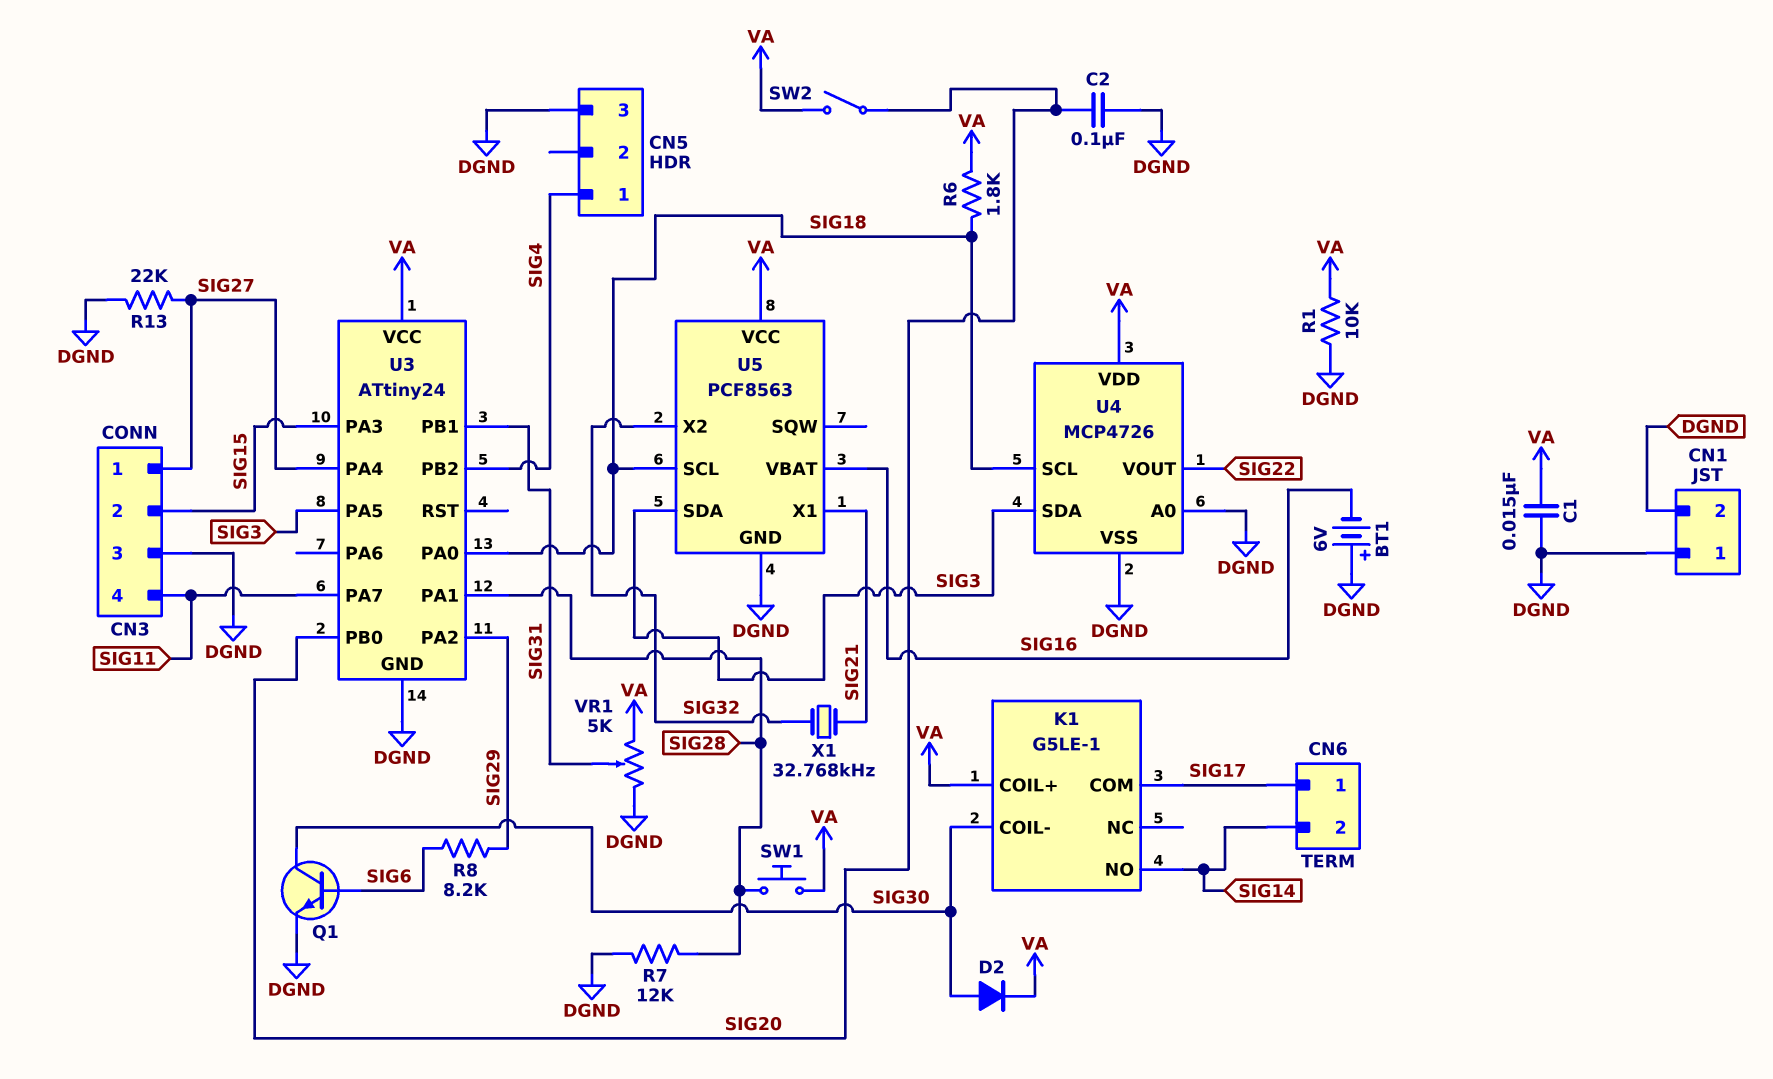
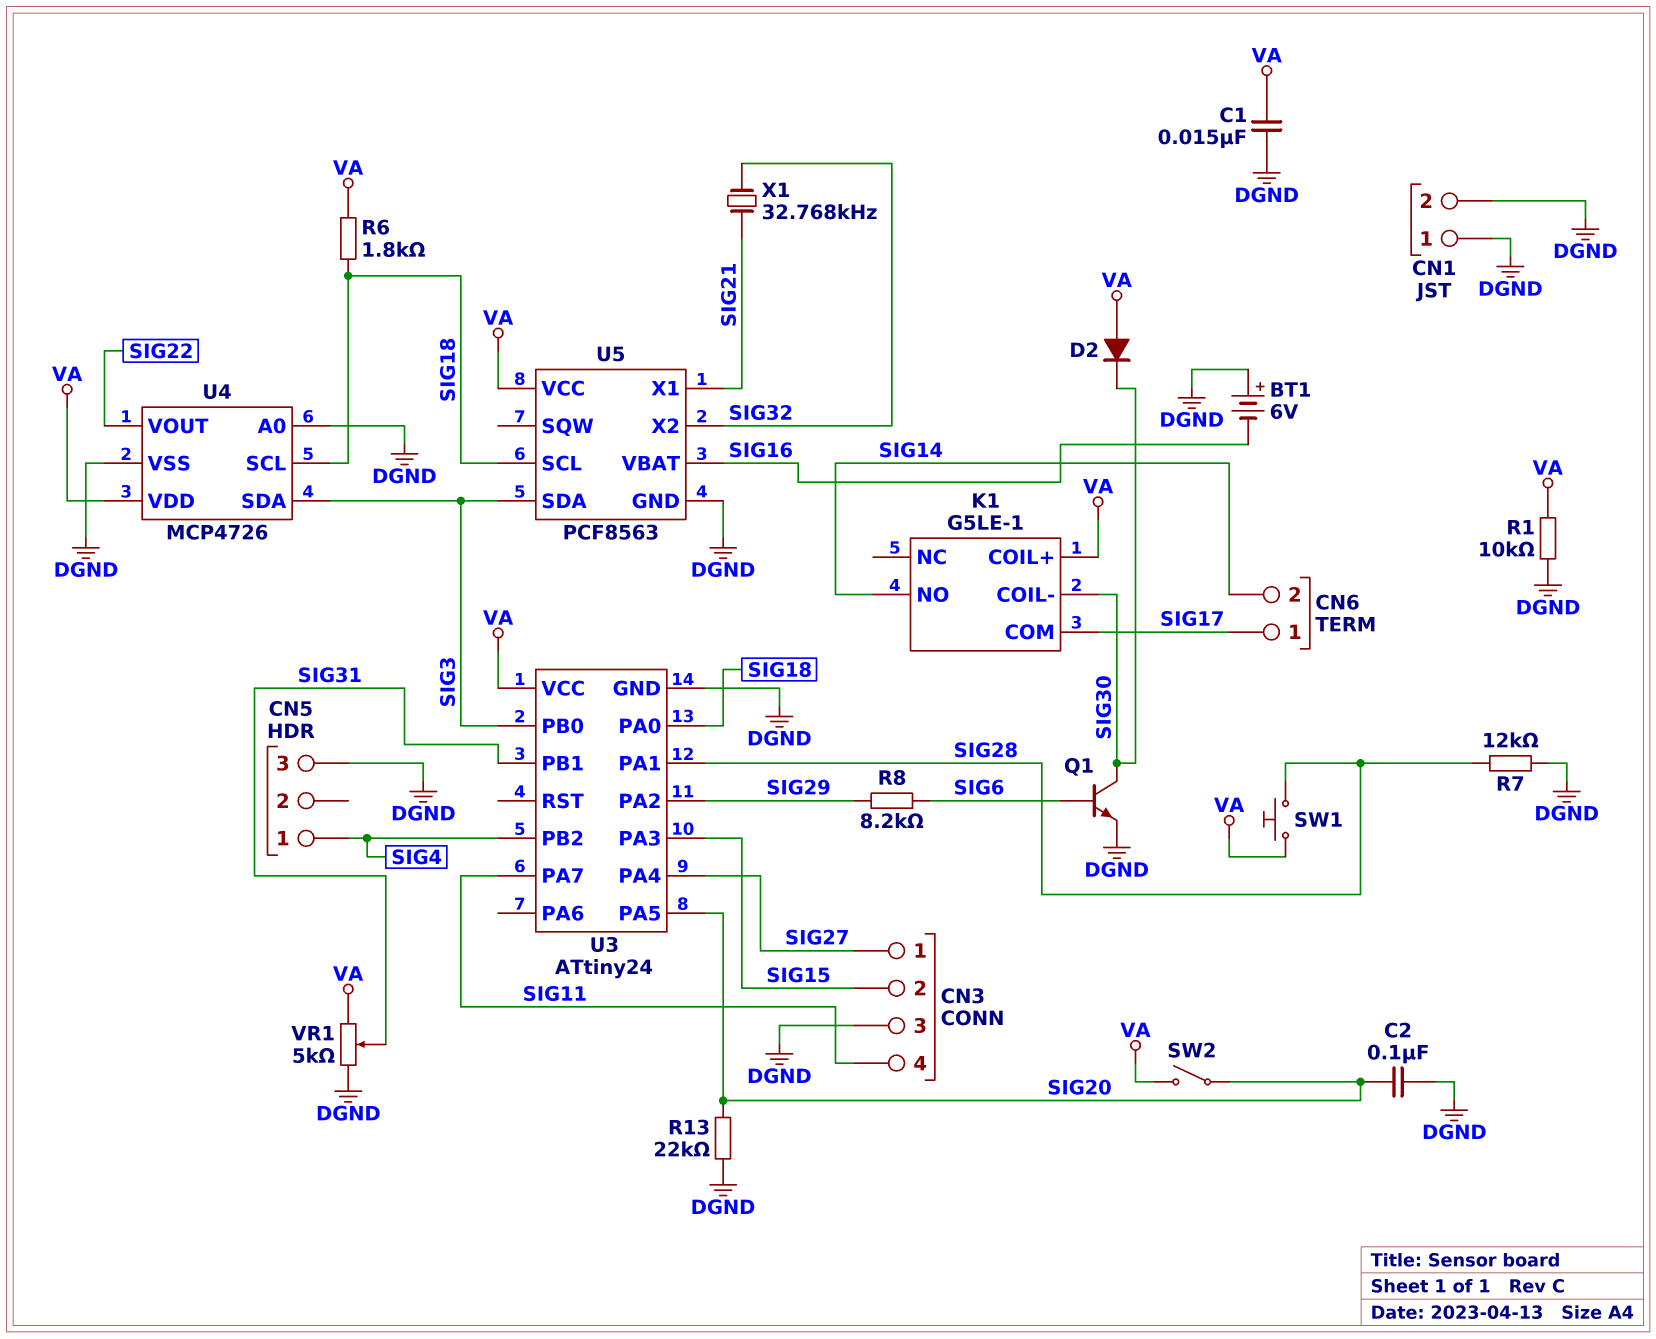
D2: diode (A SIG30, K VA) -> diode (A VA, K SIG30)
R13: 22k (DGND, SIG27) -> 22k (DGND, SIG20)
U3 pin PA5: SIG3 -> SIG20
U3 pin PB0: SIG20 -> SIG3

